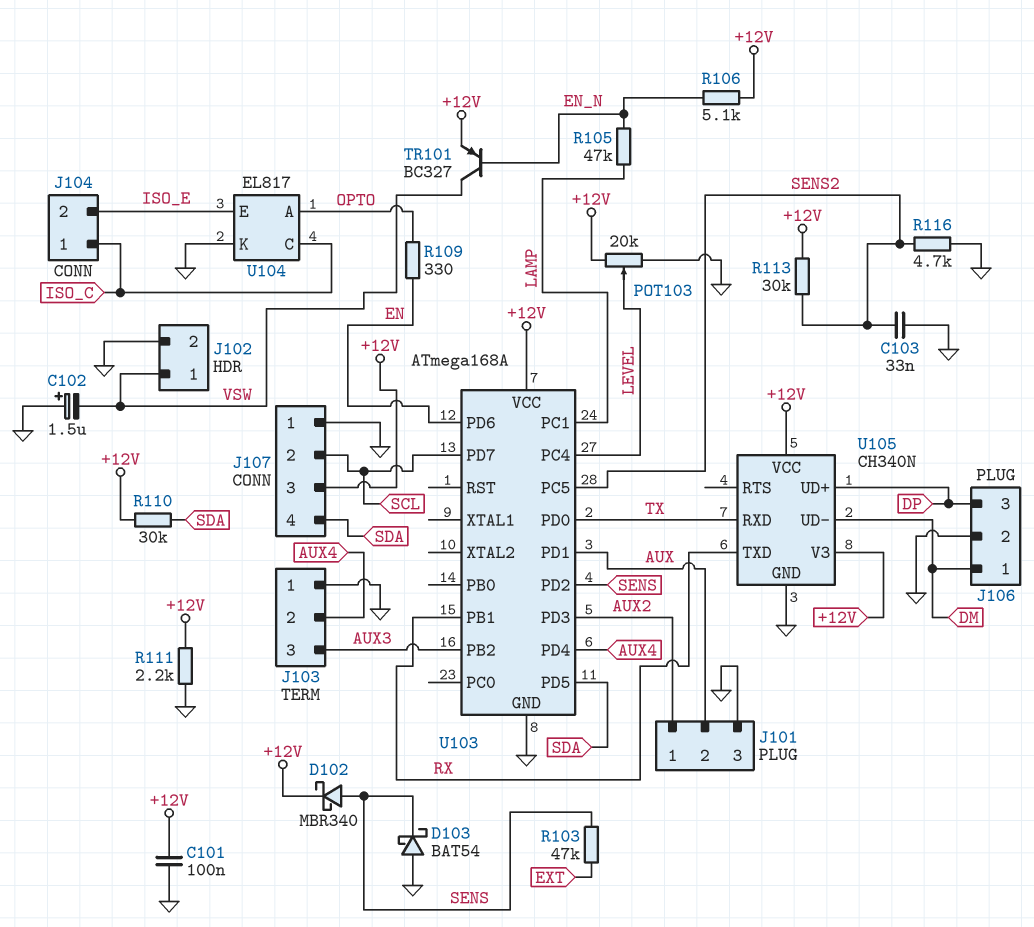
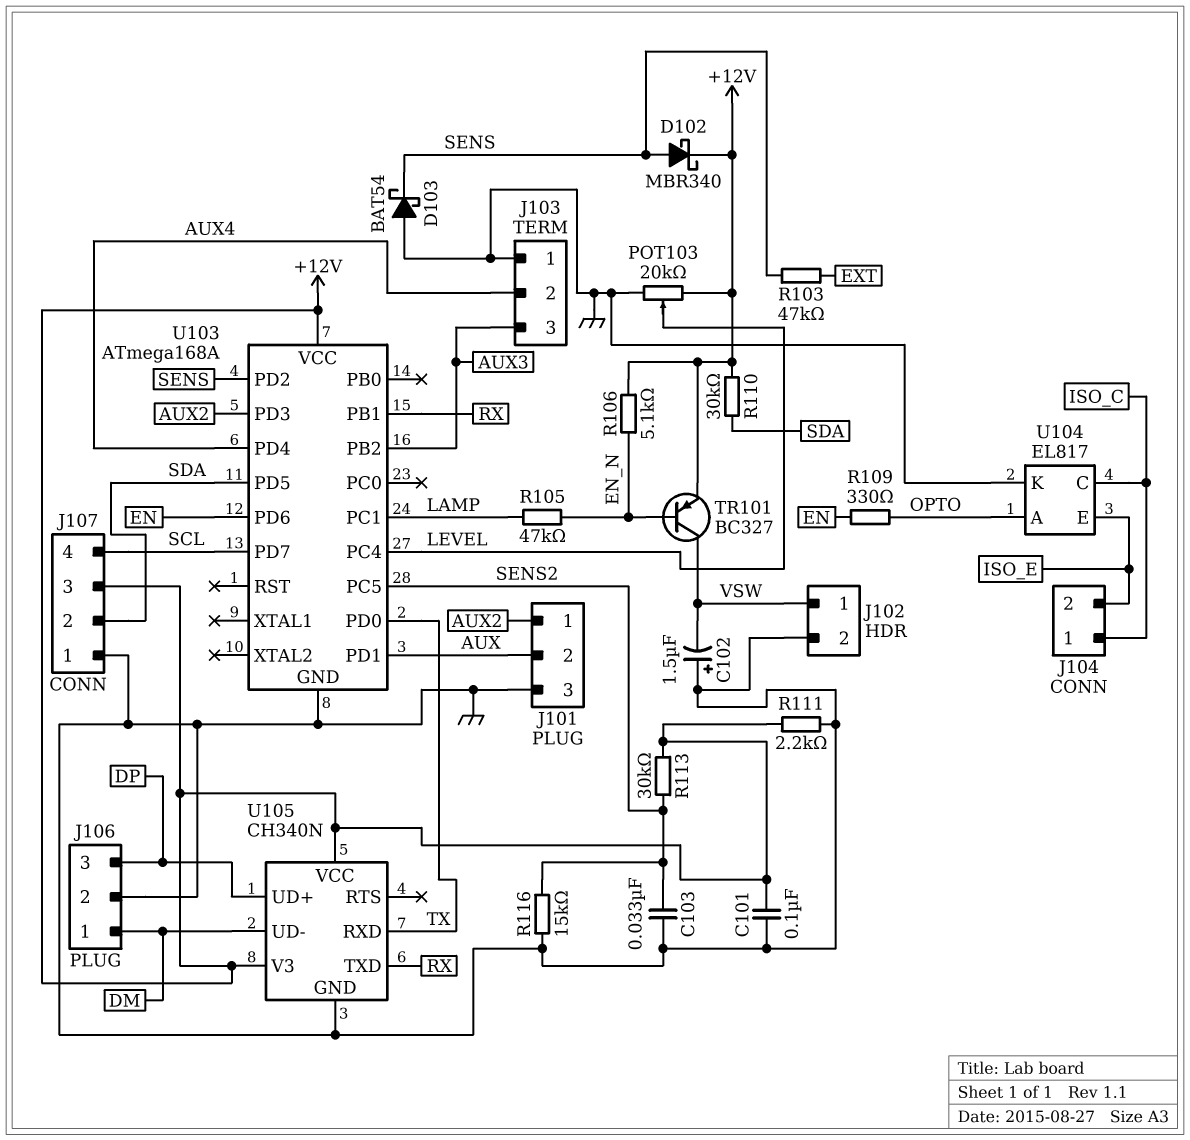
J107 pin 2: SCL -> SDA
J107 pin 4: SDA -> SCL
R116: 4.7k (GND, SENS2) -> 15k (GND, SENS2)

